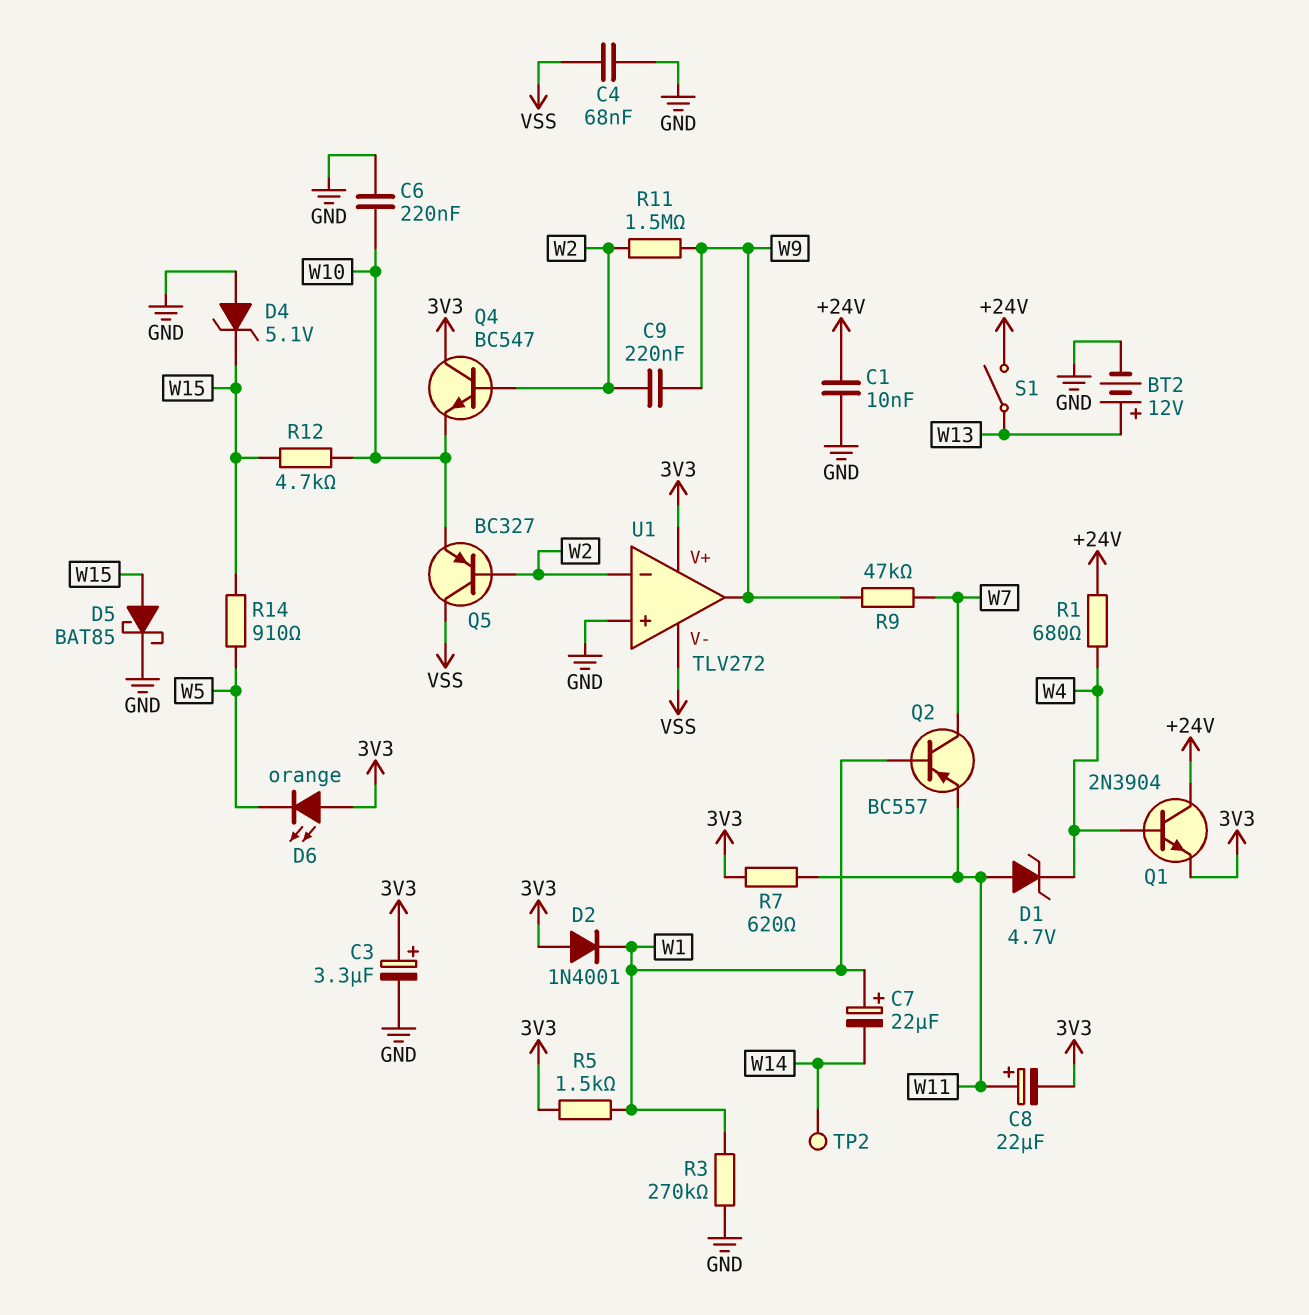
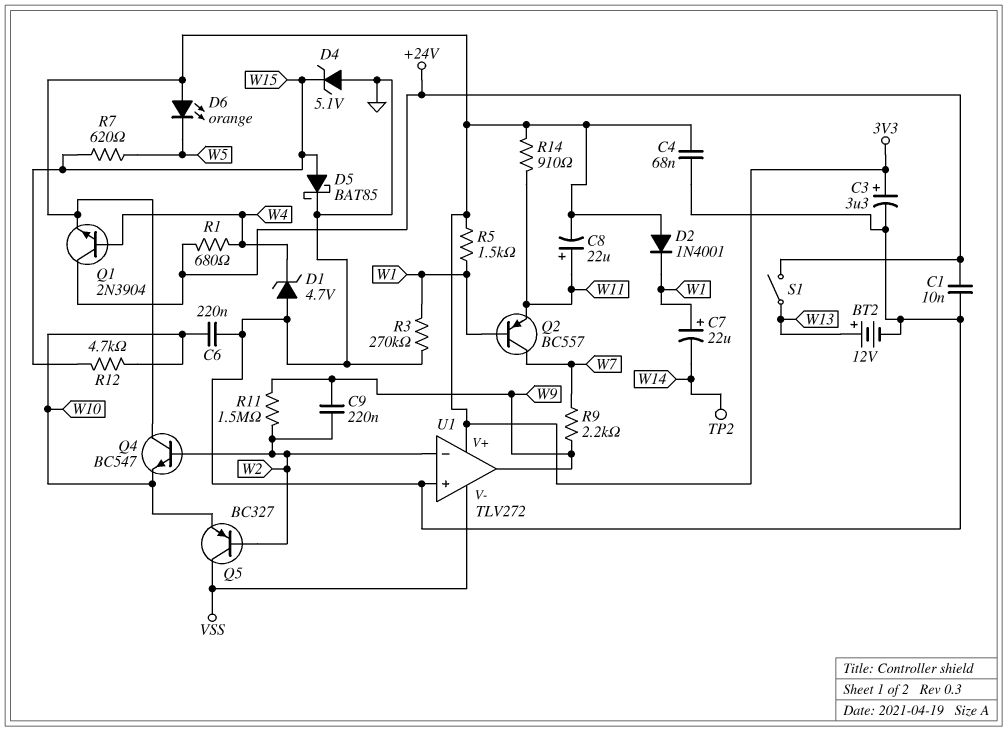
C4: 68nF (GND, VSS) -> 68nF (3V3, GND)
D1: zener 4.7V (A W11, K W4) -> zener 4.7V (A GND, K W4)
R7: 620 (3V3, W11) -> 620 (W5, W15)
R9: 47k (W7, W9) -> 2.2k (W7, W9)
R14: 910 (W5, W15) -> 910 (3V3, W11)

